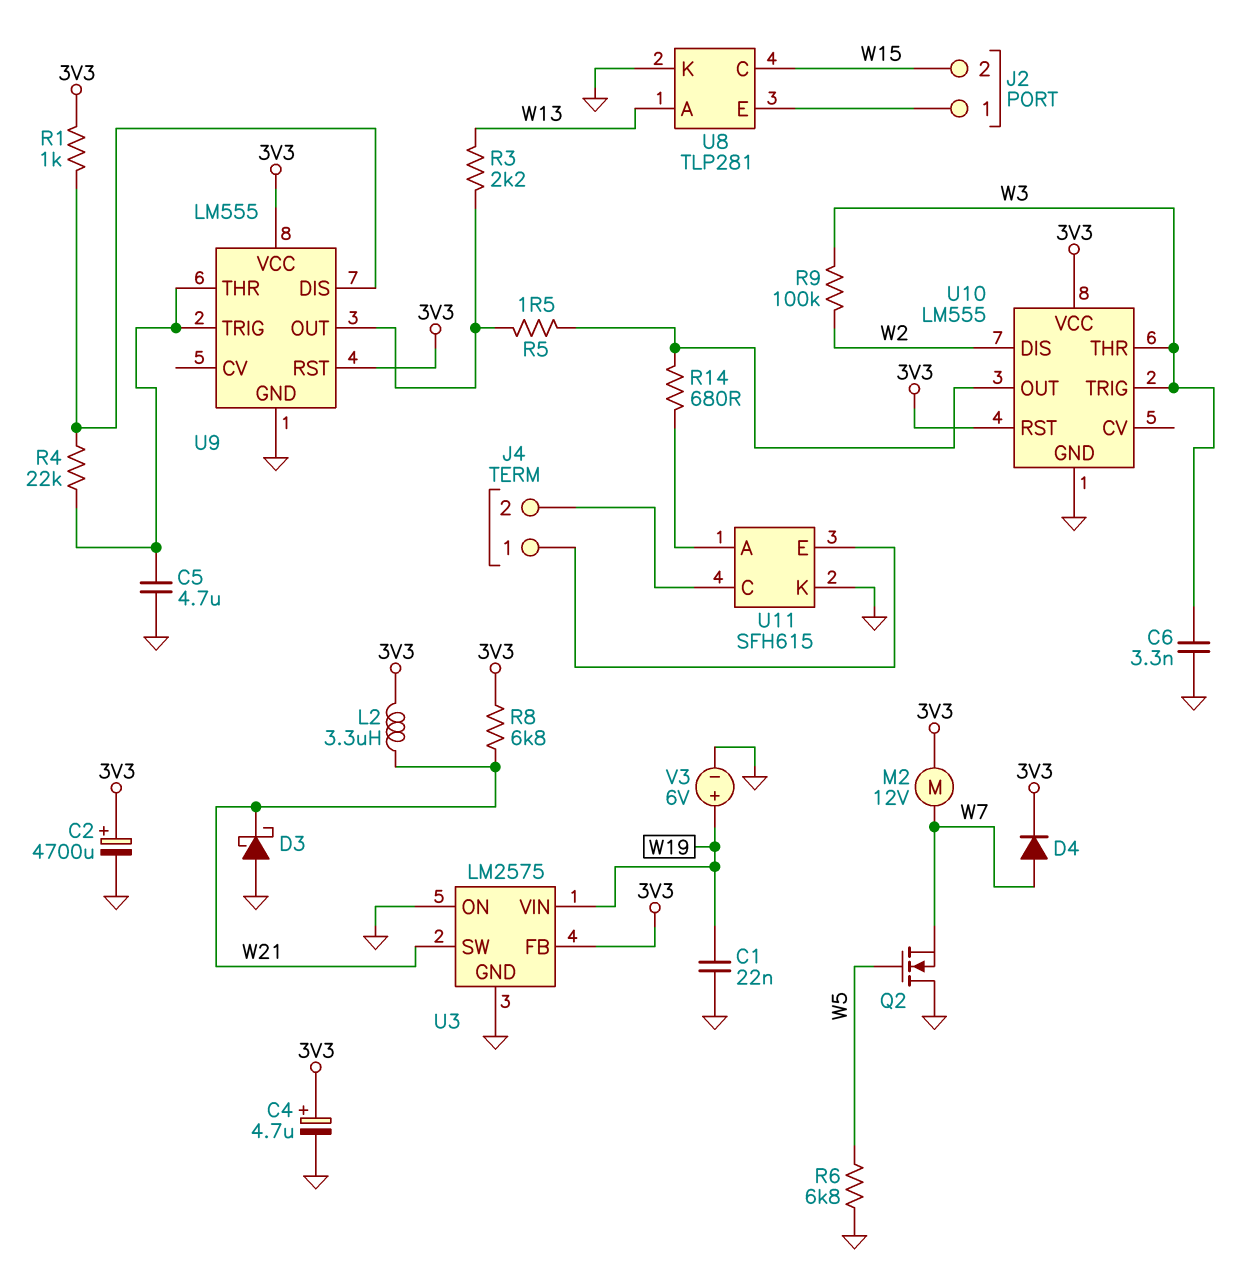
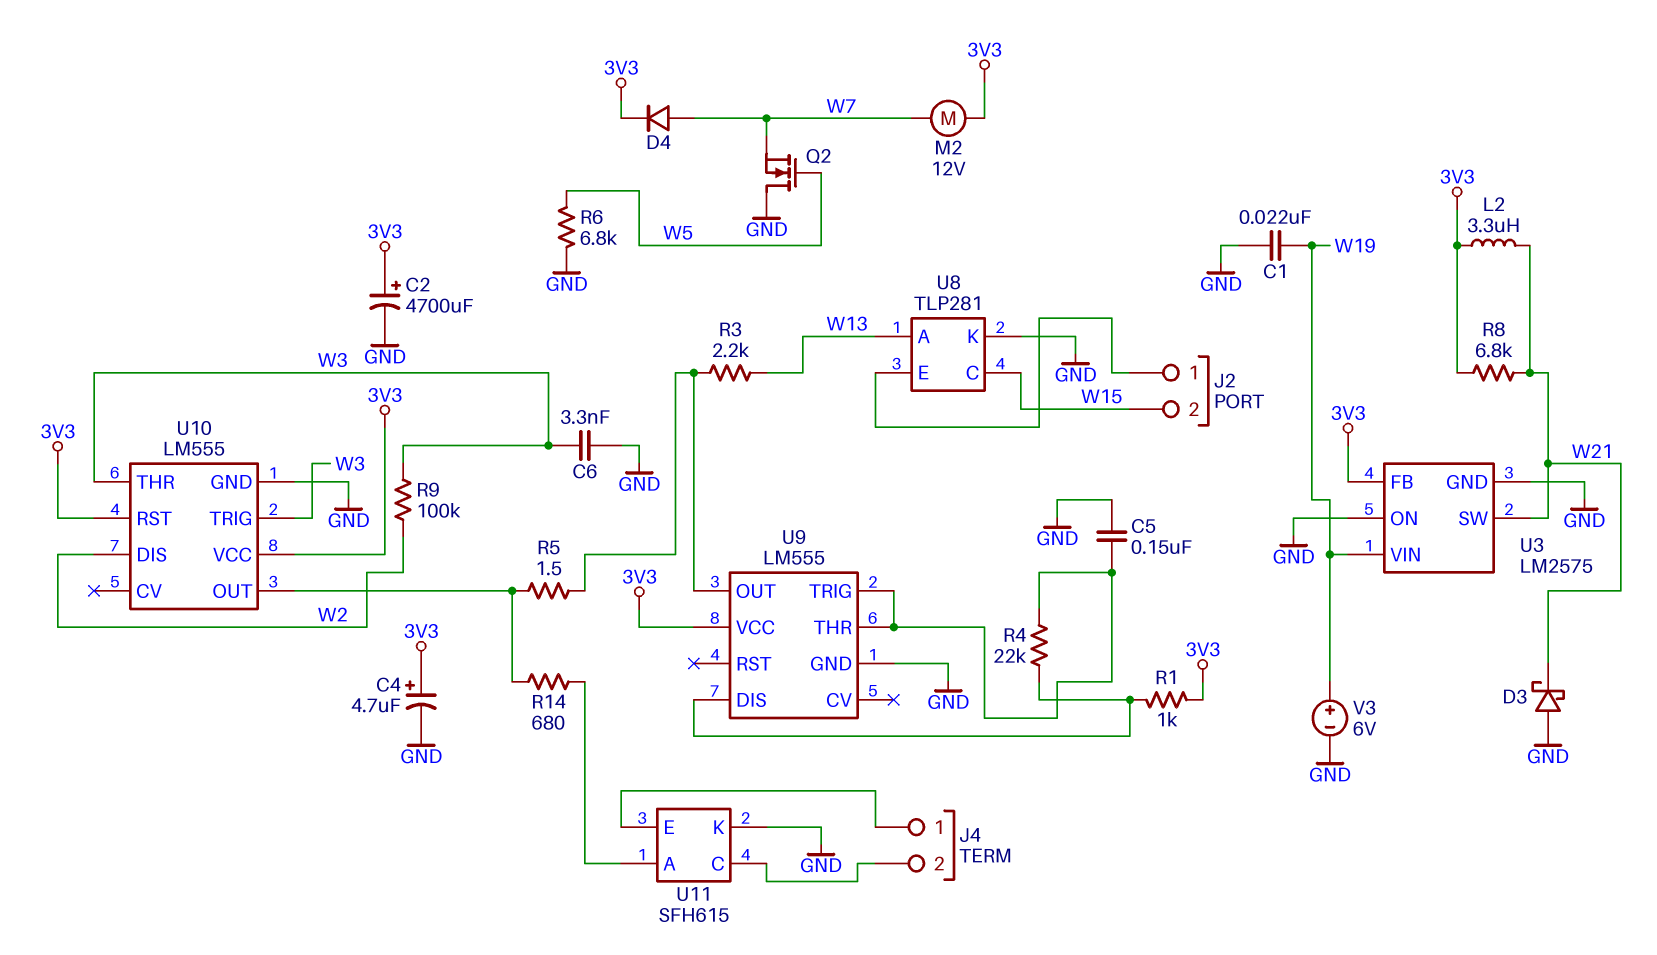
C5: 4.7uF (GND, U9/THR) -> 150nF (GND, U9/THR)
U9 pin RST: 3V3 -> none

